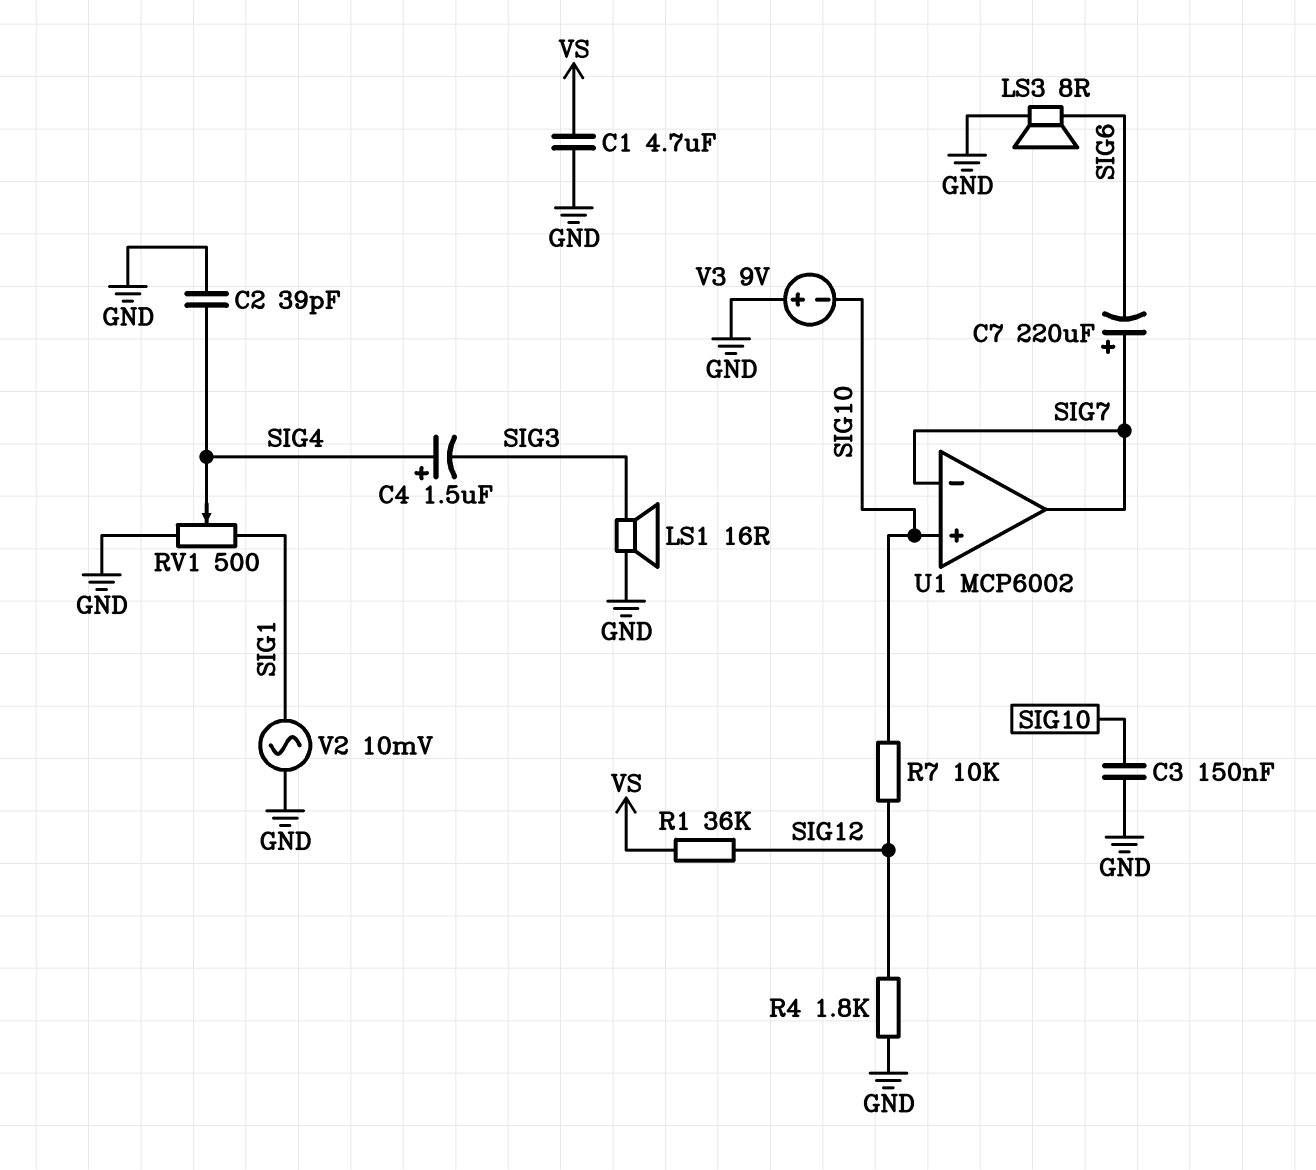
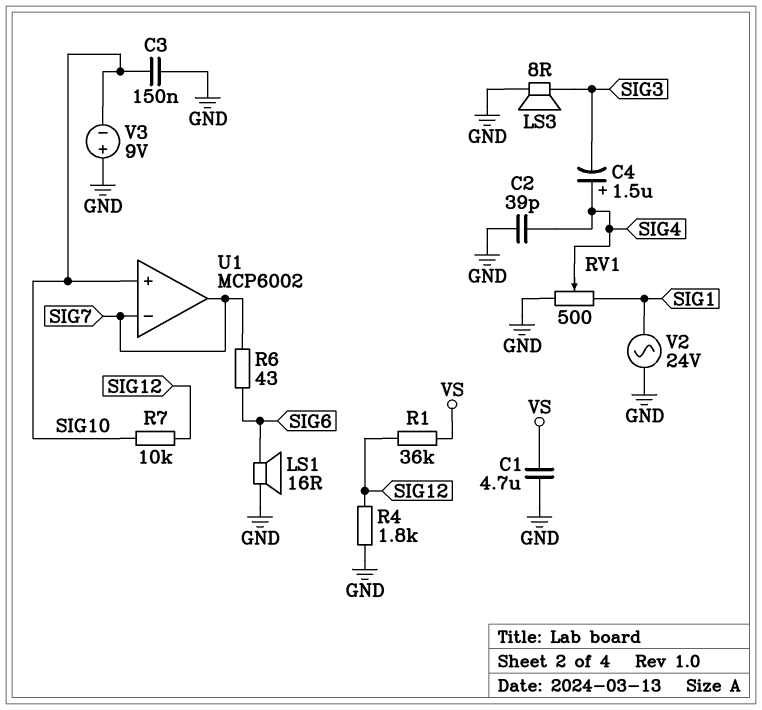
C7: 220uF (plus SIG7, minus SIG6) -> none
LS1: speaker 16R (GND, SIG3) -> speaker 16R (GND, SIG6)
LS3: speaker 8R (GND, SIG6) -> speaker 8R (GND, SIG3)
R6: none -> 43 (SIG6, SIG7)
V2: AC 10mV (GND, SIG1) -> AC 24V (GND, SIG1)

